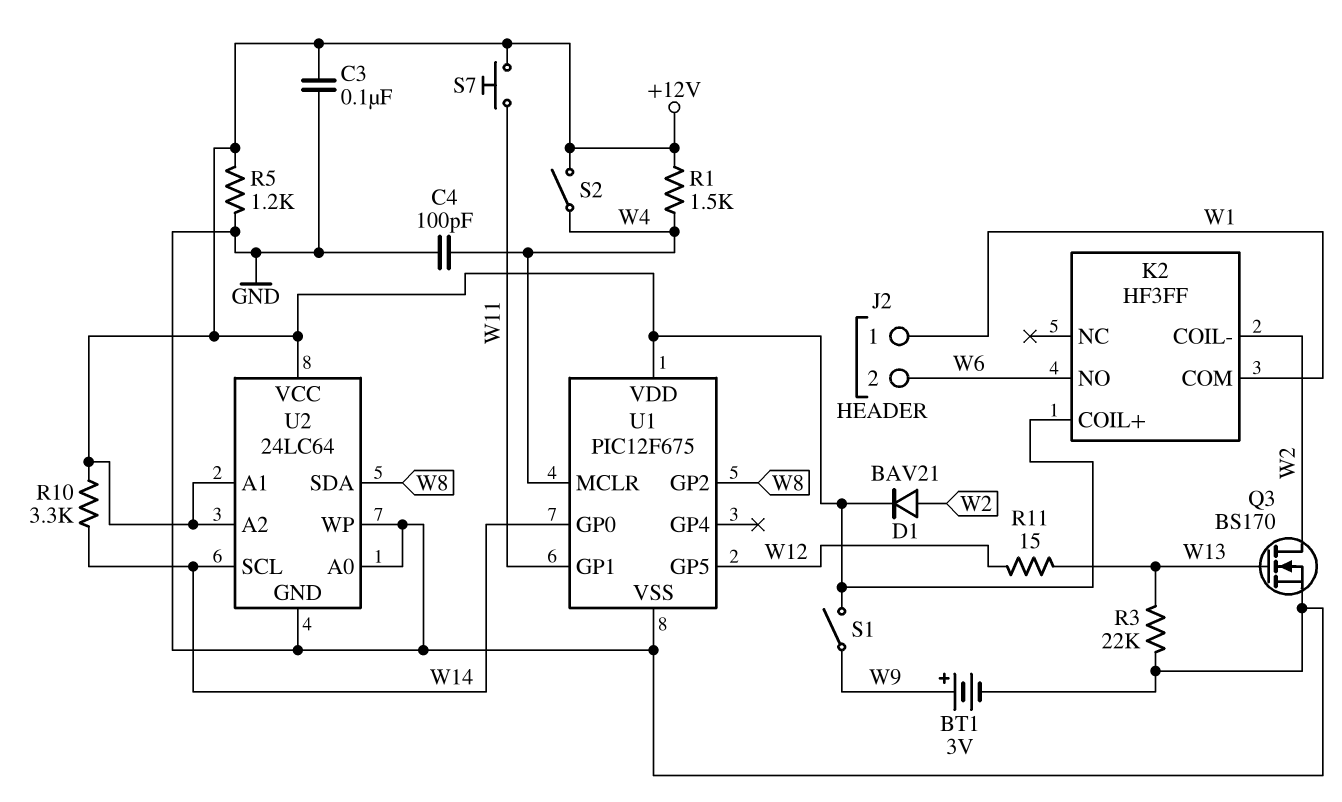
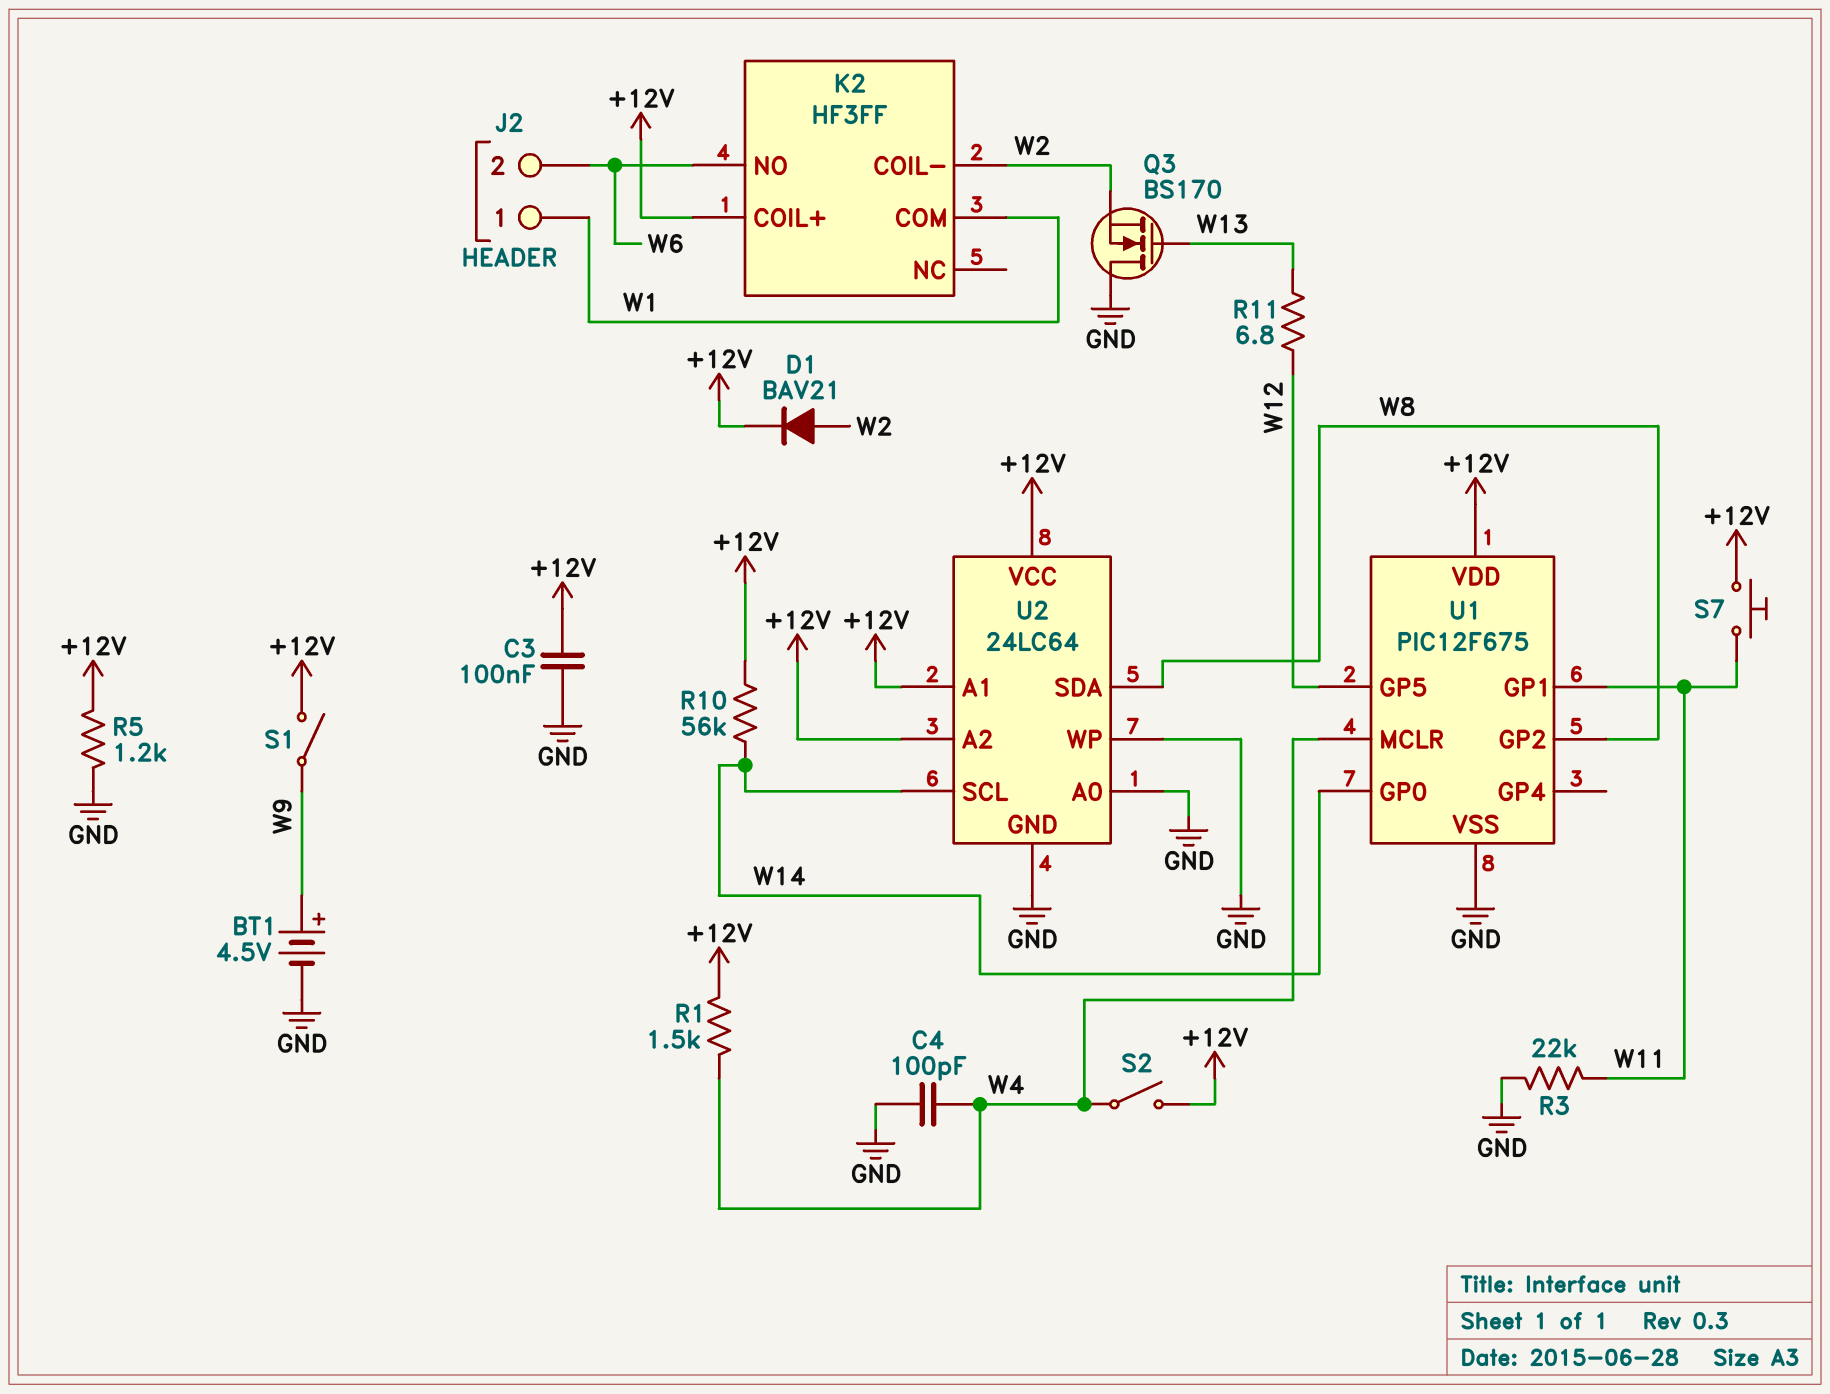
BT1: 3V (plus W9, minus GND) -> 4.5V (plus W9, minus GND)
Q3: NMOS BS170 (G W13, D W2, S GND) -> NMOS BS170 (G W13, D GND, S W2)
R3: 22k (GND, W13) -> 22k (GND, W11)
R10: 3.3k (+12V, W14) -> 56k (+12V, W14)
R11: 15 (W12, W13) -> 6.8 (W12, W13)

